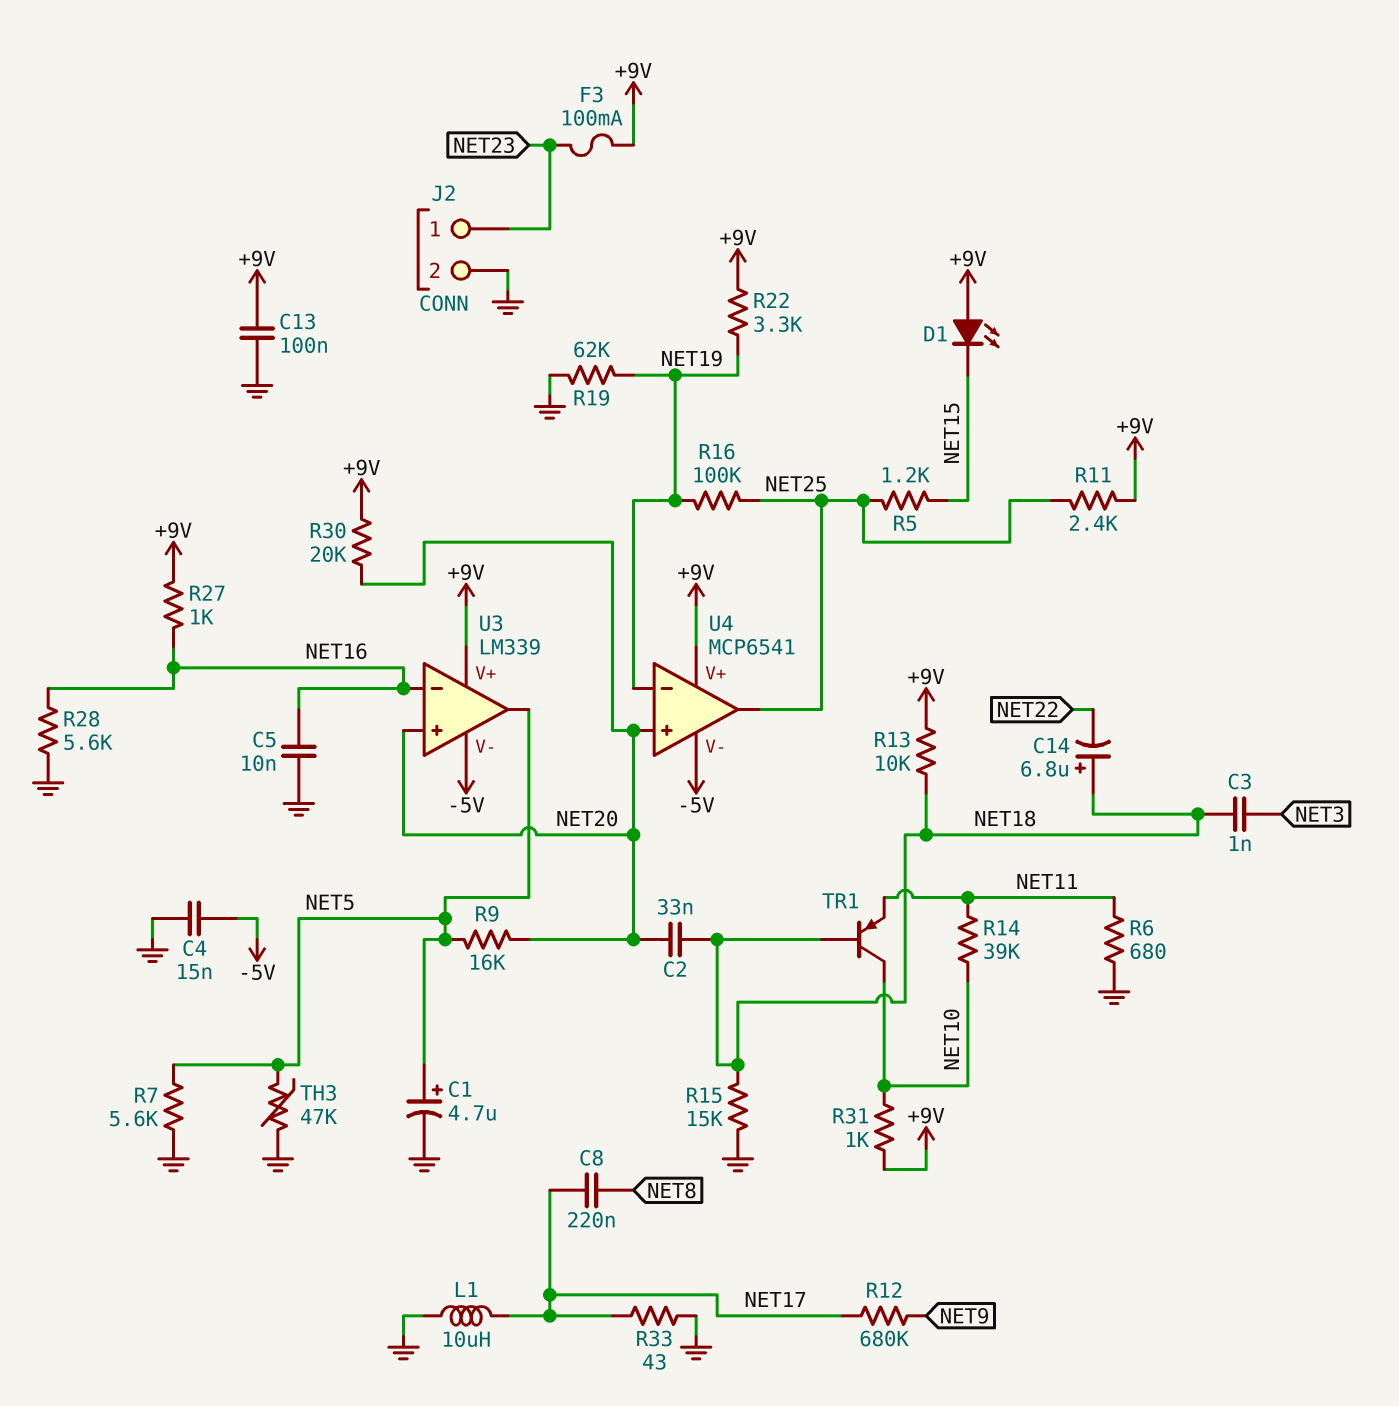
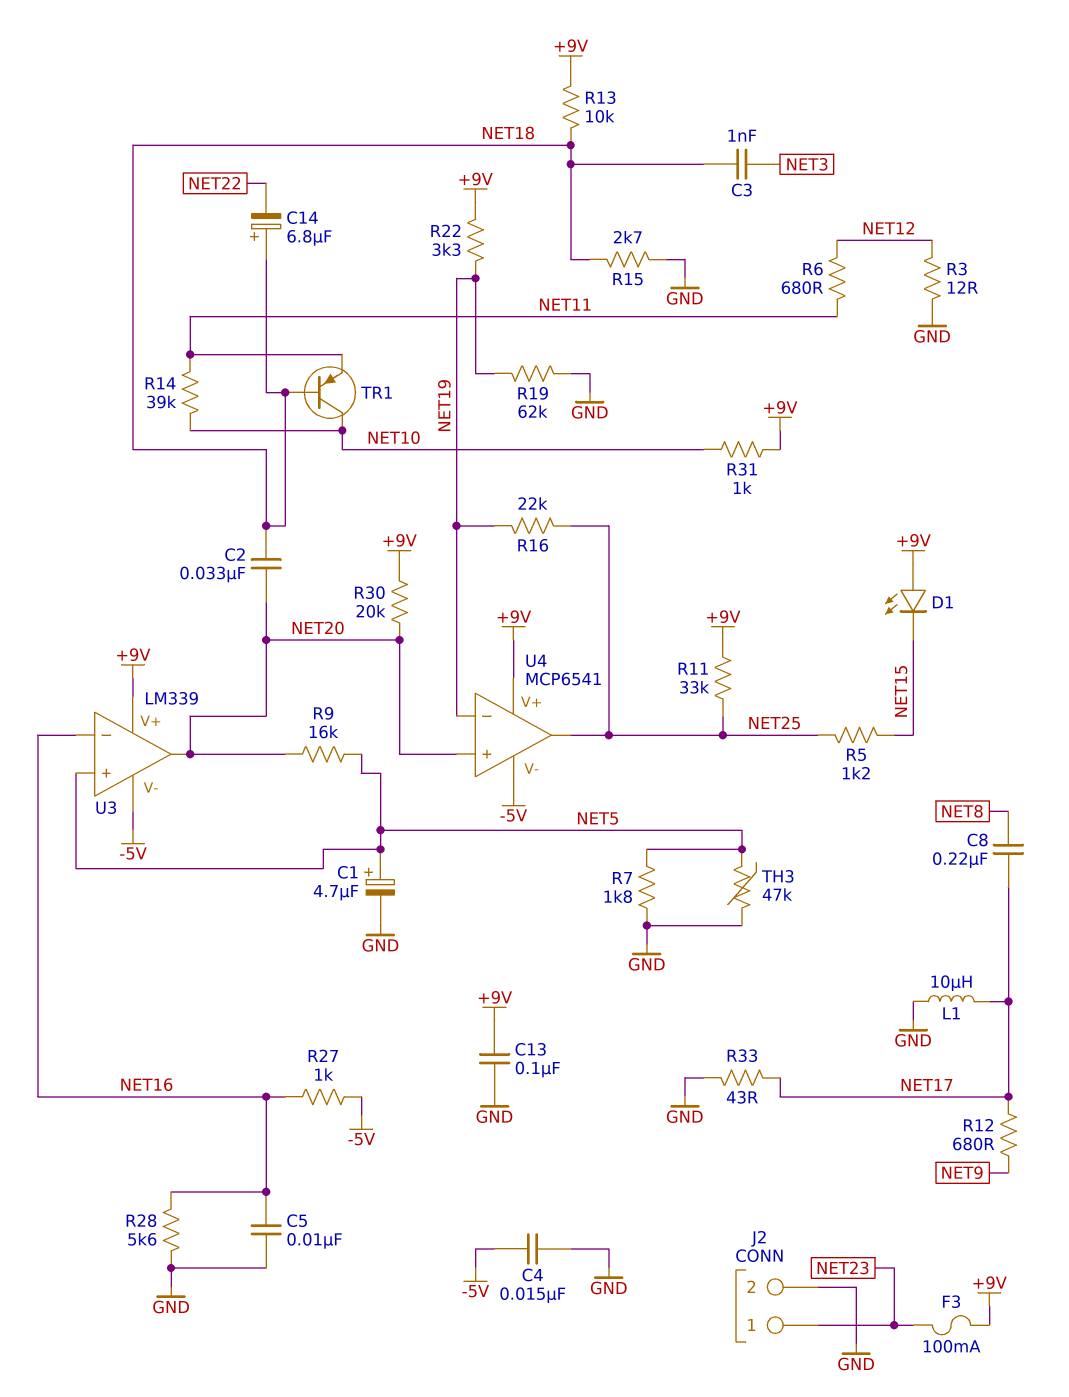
R3: none -> 12 (GND, NET12)
R6: 680 (GND, NET11) -> 680 (NET11, NET12)
R7: 5.6k (GND, NET5) -> 1.8k (GND, NET5)
R11: 2.4k (+9V, NET25) -> 33k (+9V, NET25)
R12: 680k (NET9, NET17) -> 680 (NET9, NET17)
R15: 15k (GND, NET18) -> 2.7k (GND, NET18)
R16: 100k (NET19, NET25) -> 22k (NET19, NET25)
R27: 1k (+9V, NET16) -> 1k (-5V, NET16)
U3 pin in+: NET20 -> NET5
U3 pin out: NET5 -> NET20

